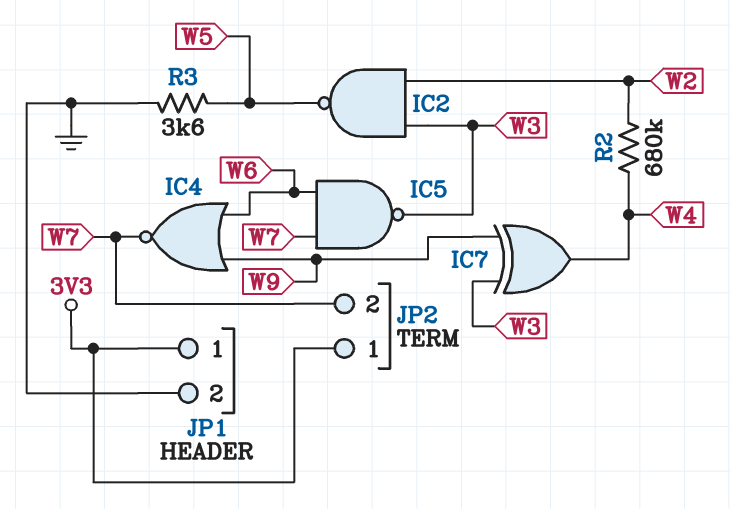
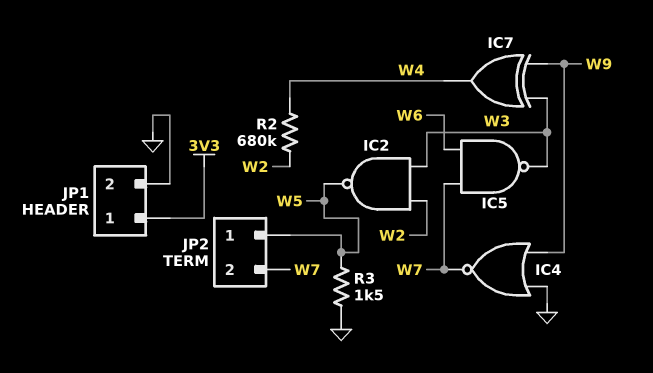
IC4: NOR (in W6, in W9, out W7) -> NOR (in GND, in W9, out W7)
JP2 pin 1: 3V3 -> W5
R3: 3.6k (GND, W5) -> 1.5k (GND, W5)

